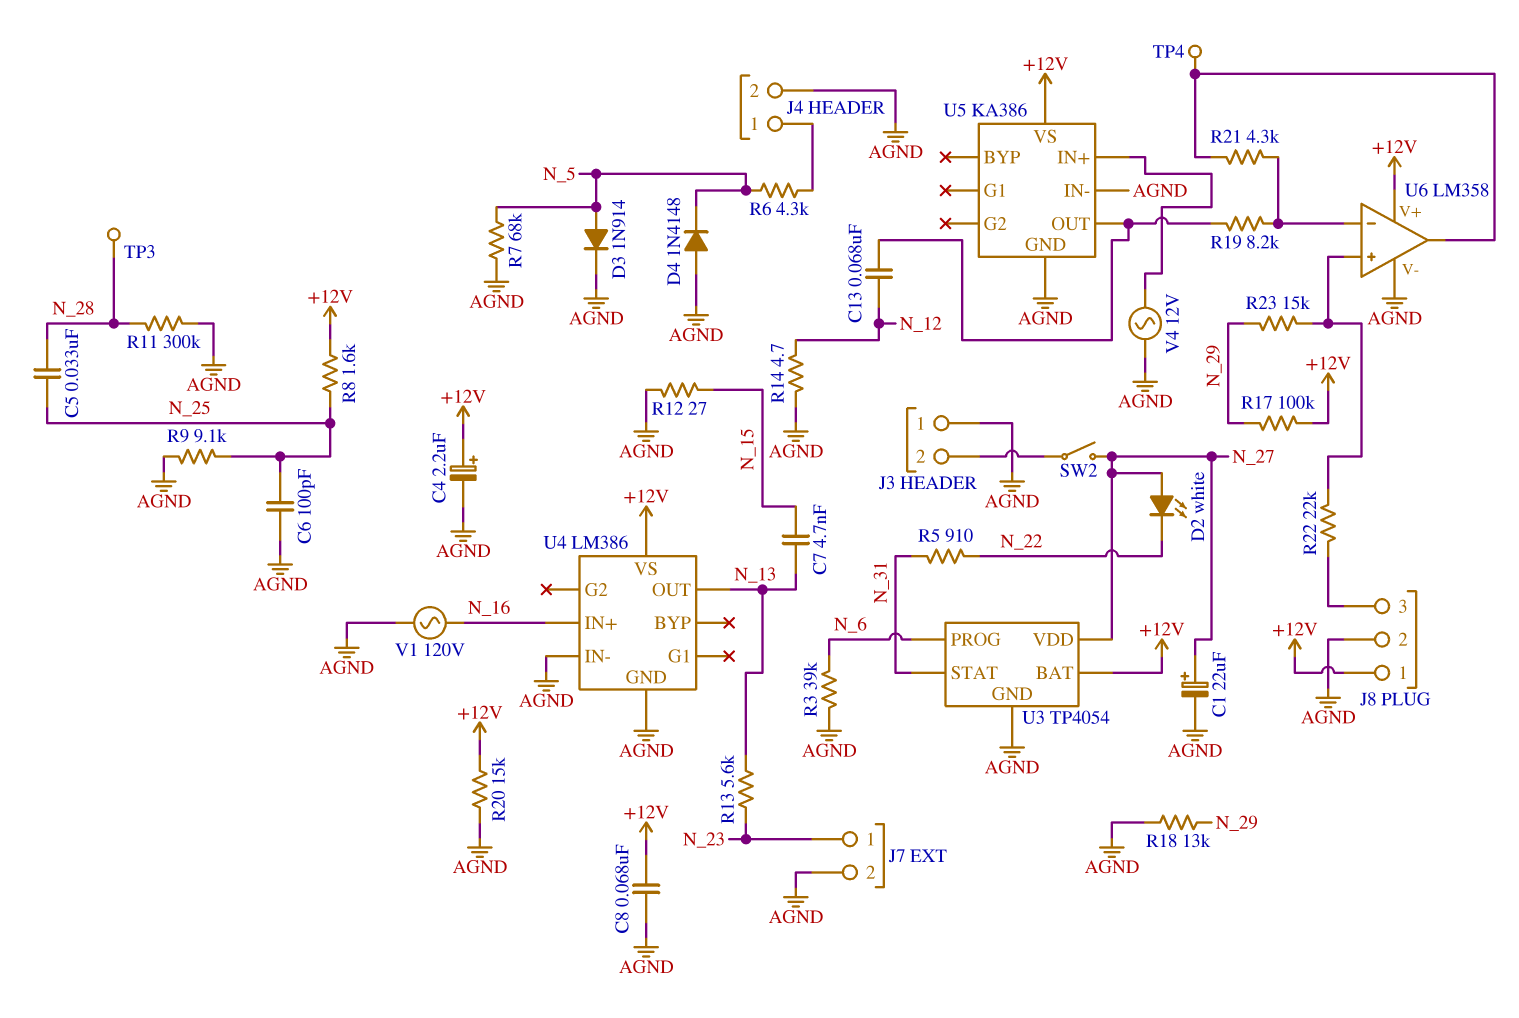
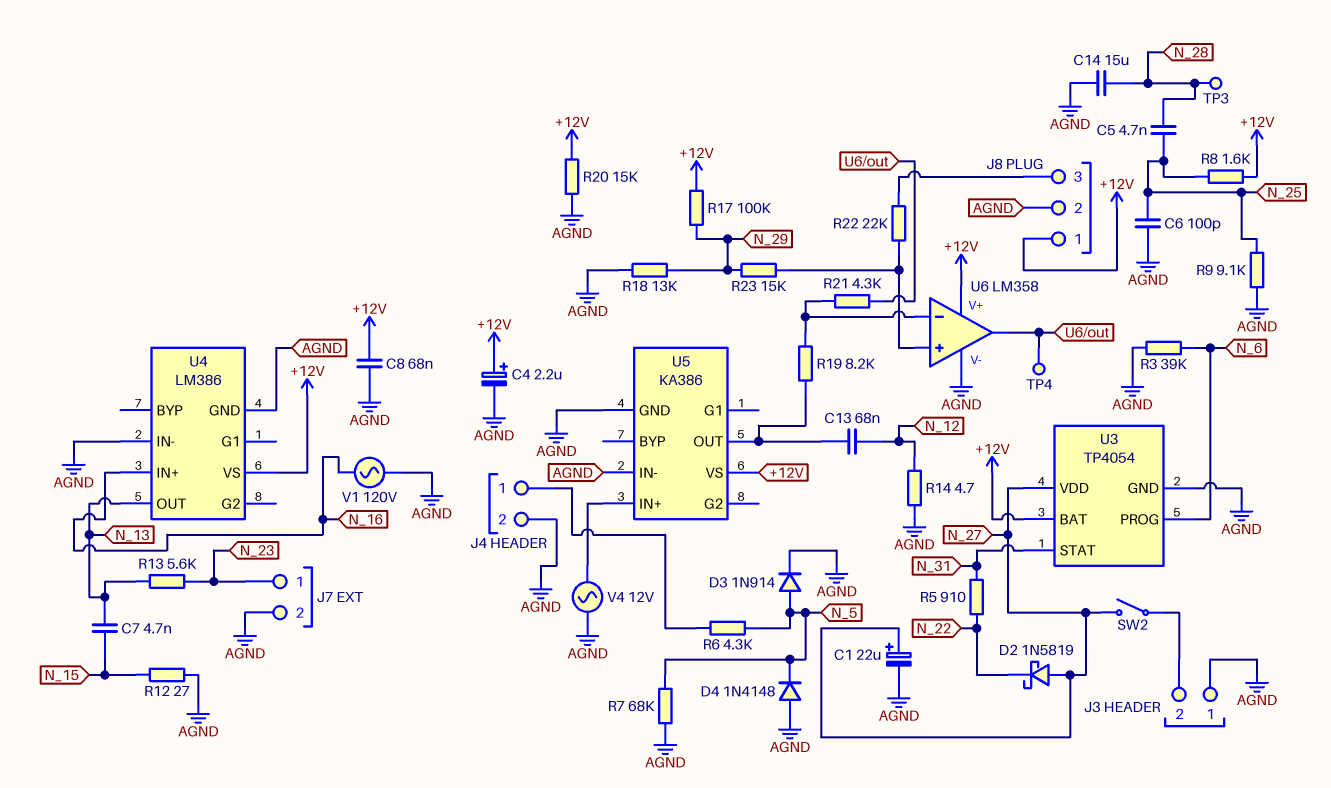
C5: 33nF (N_25, N_28) -> 4.7nF (N_25, N_28)
C14: none -> 15uF (AGND, N_28)
D2: LED white (A N_27, K N_22) -> schottky 1N5819 (A N_27, K N_22)
R11: 300k (AGND, N_28) -> none

